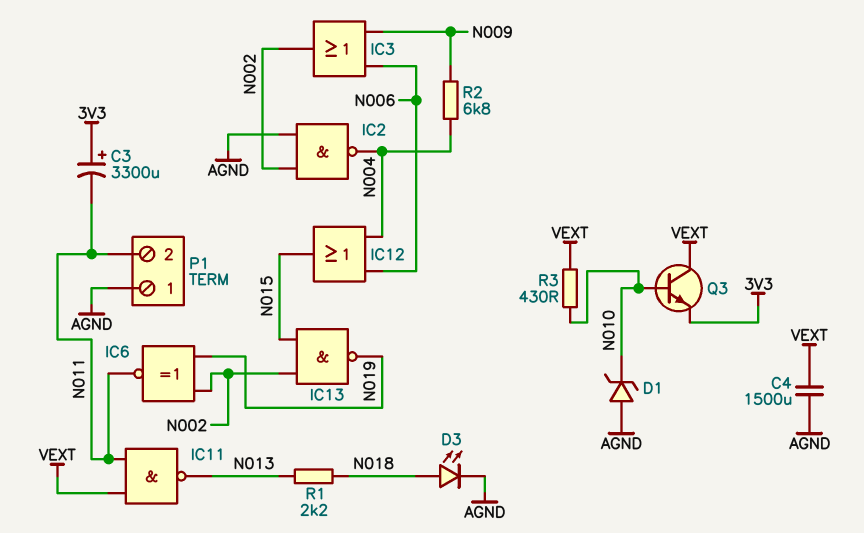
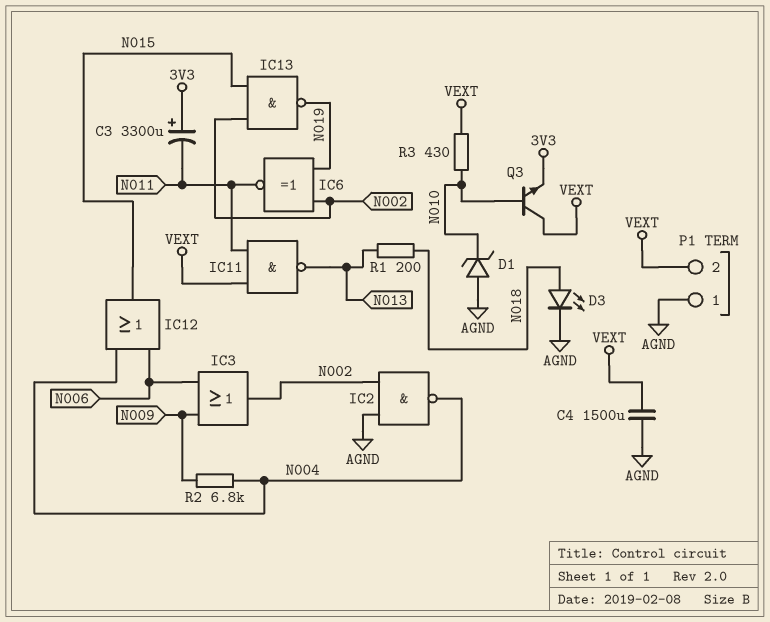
P1 pin 2: N011 -> VEXT
R1: 2.2k (N013, N018) -> 200 (N013, N018)

